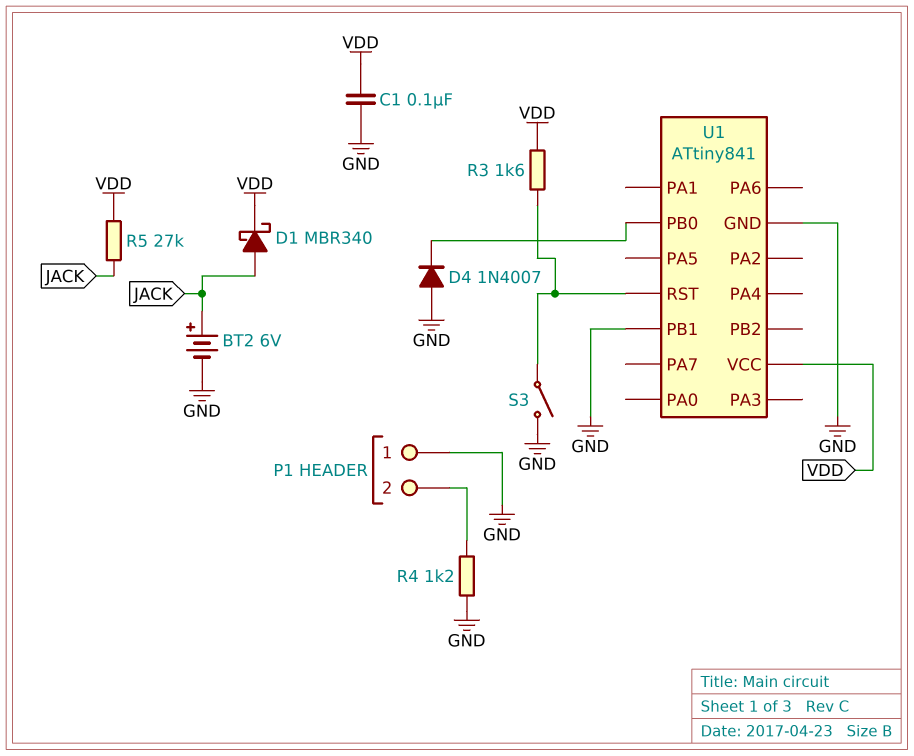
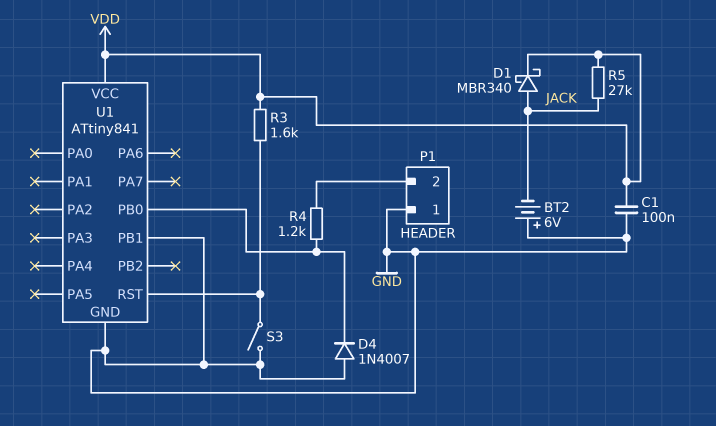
BT2: 6V (plus JACK, minus GND) -> 6V (plus GND, minus JACK)
R4: 1.2k (GND, P1/2) -> 1.2k (P1/2, U1/PB0)

